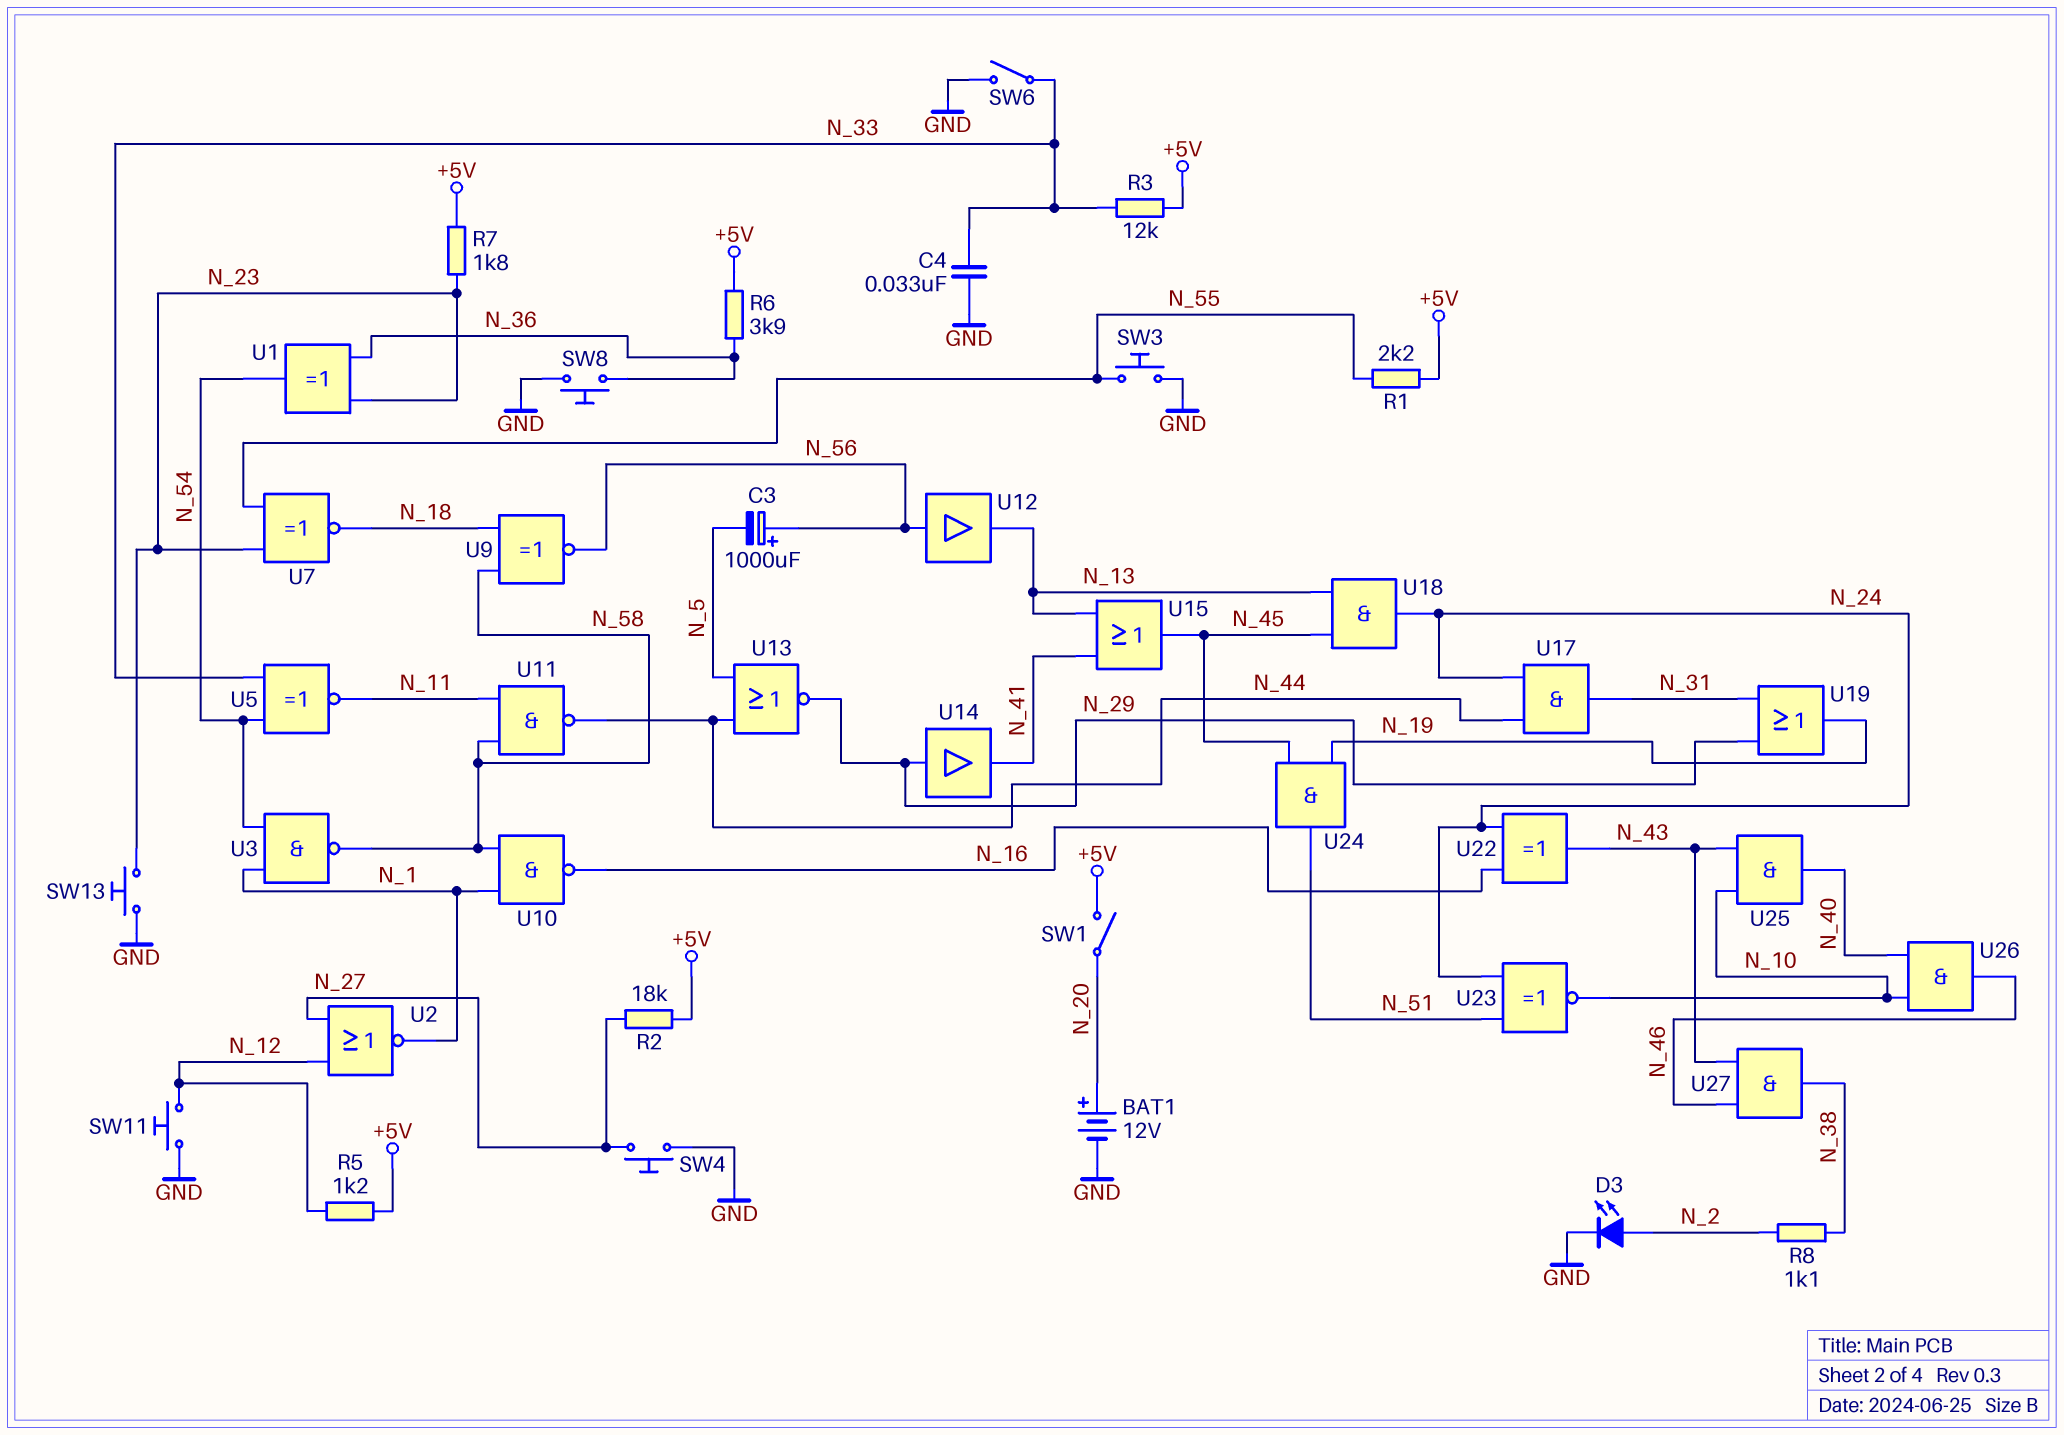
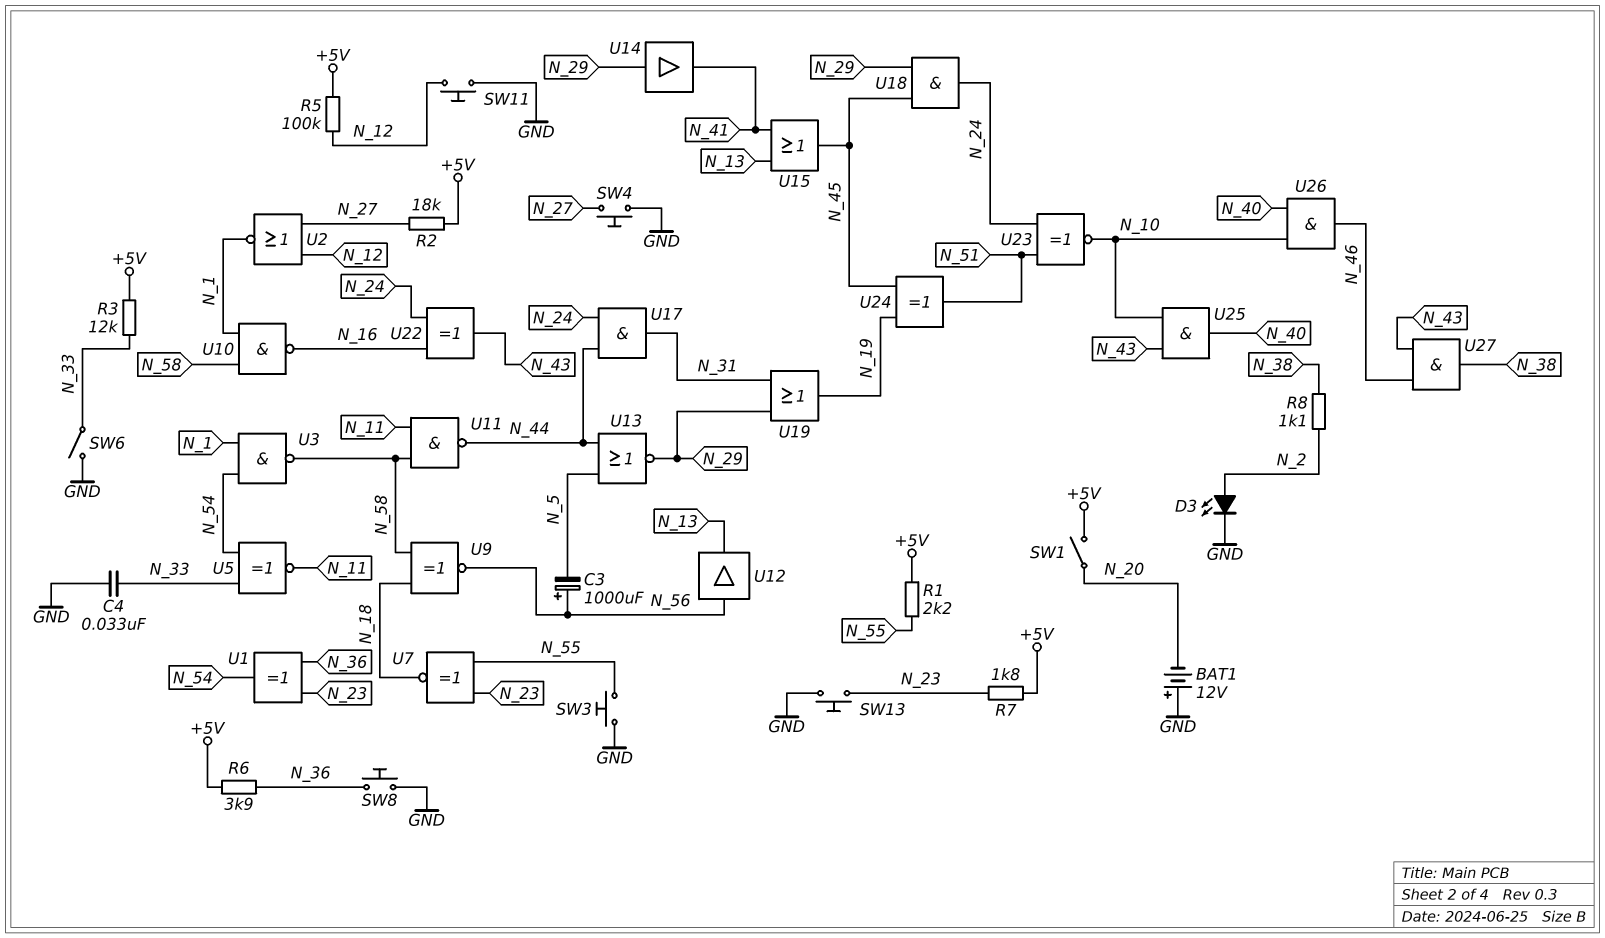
BAT1: 12V (plus N_20, minus GND) -> 12V (plus GND, minus N_20)
R5: 1.2k (+5V, N_12) -> 100k (+5V, N_12)
U18: AND (in N_13, in N_45, out N_24) -> AND (in N_29, in N_45, out N_24)
U24: AND (in N_19, in N_45, out N_51) -> XOR (in N_19, in N_45, out N_51)

